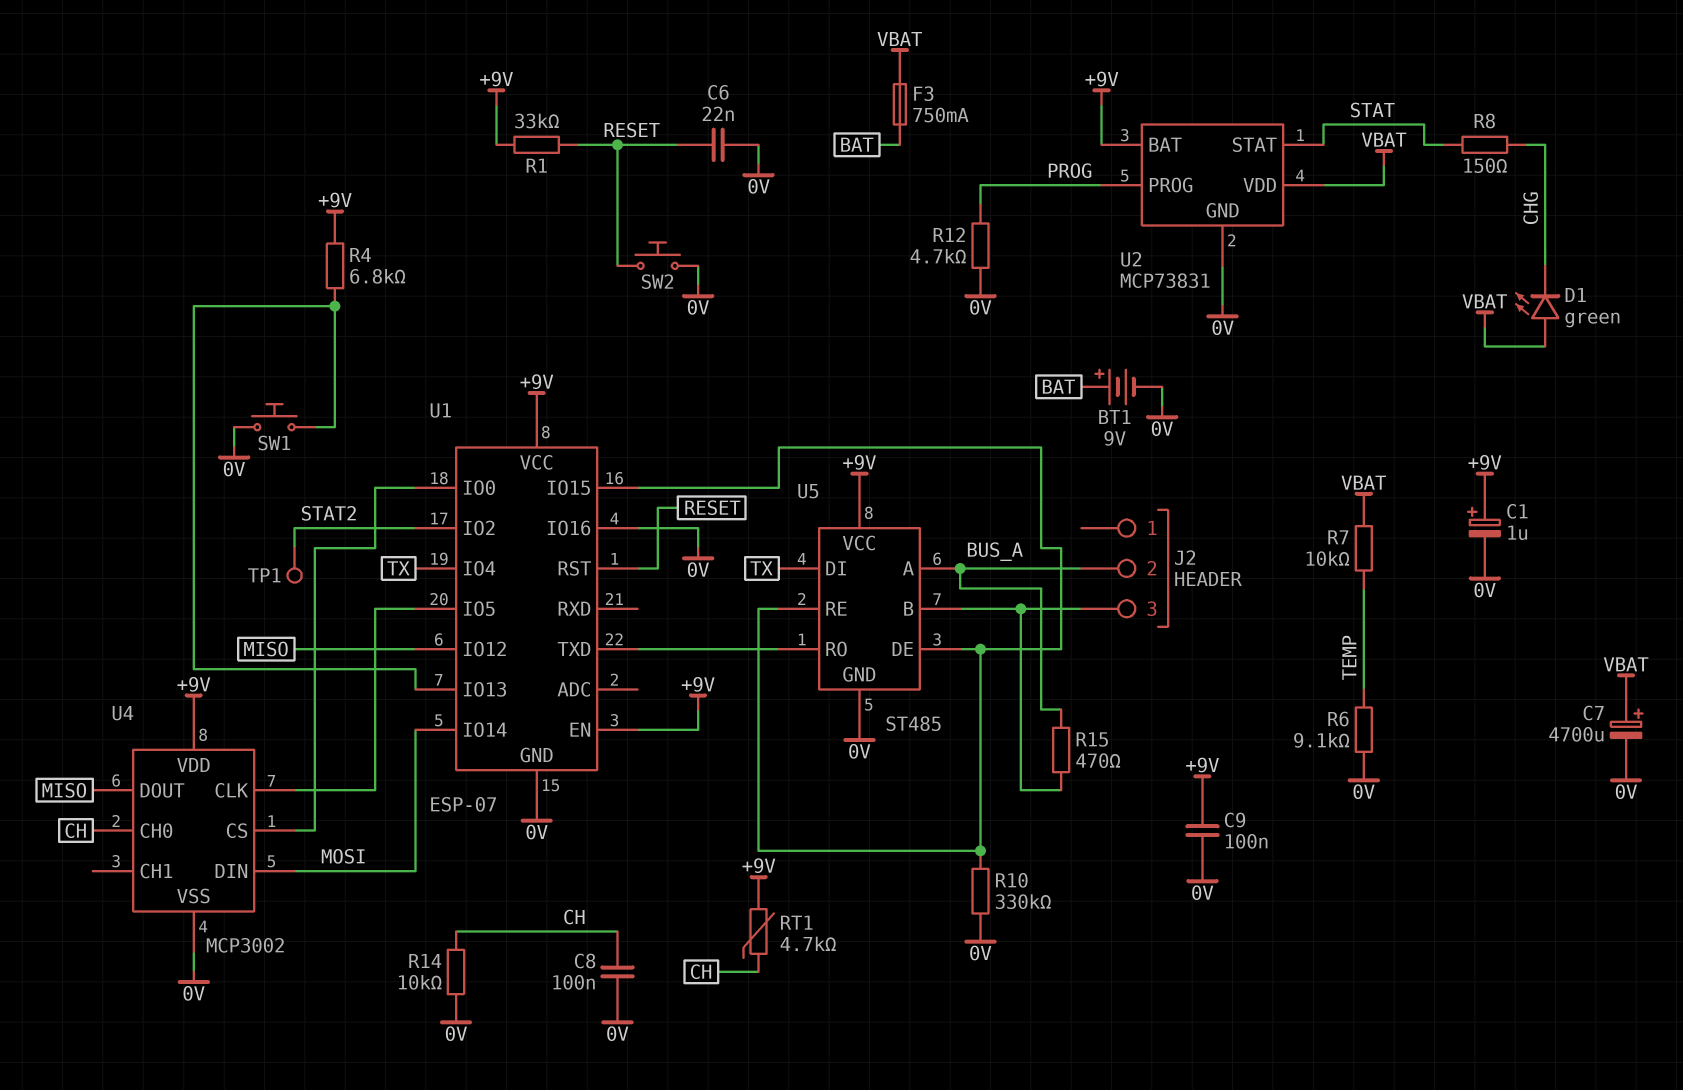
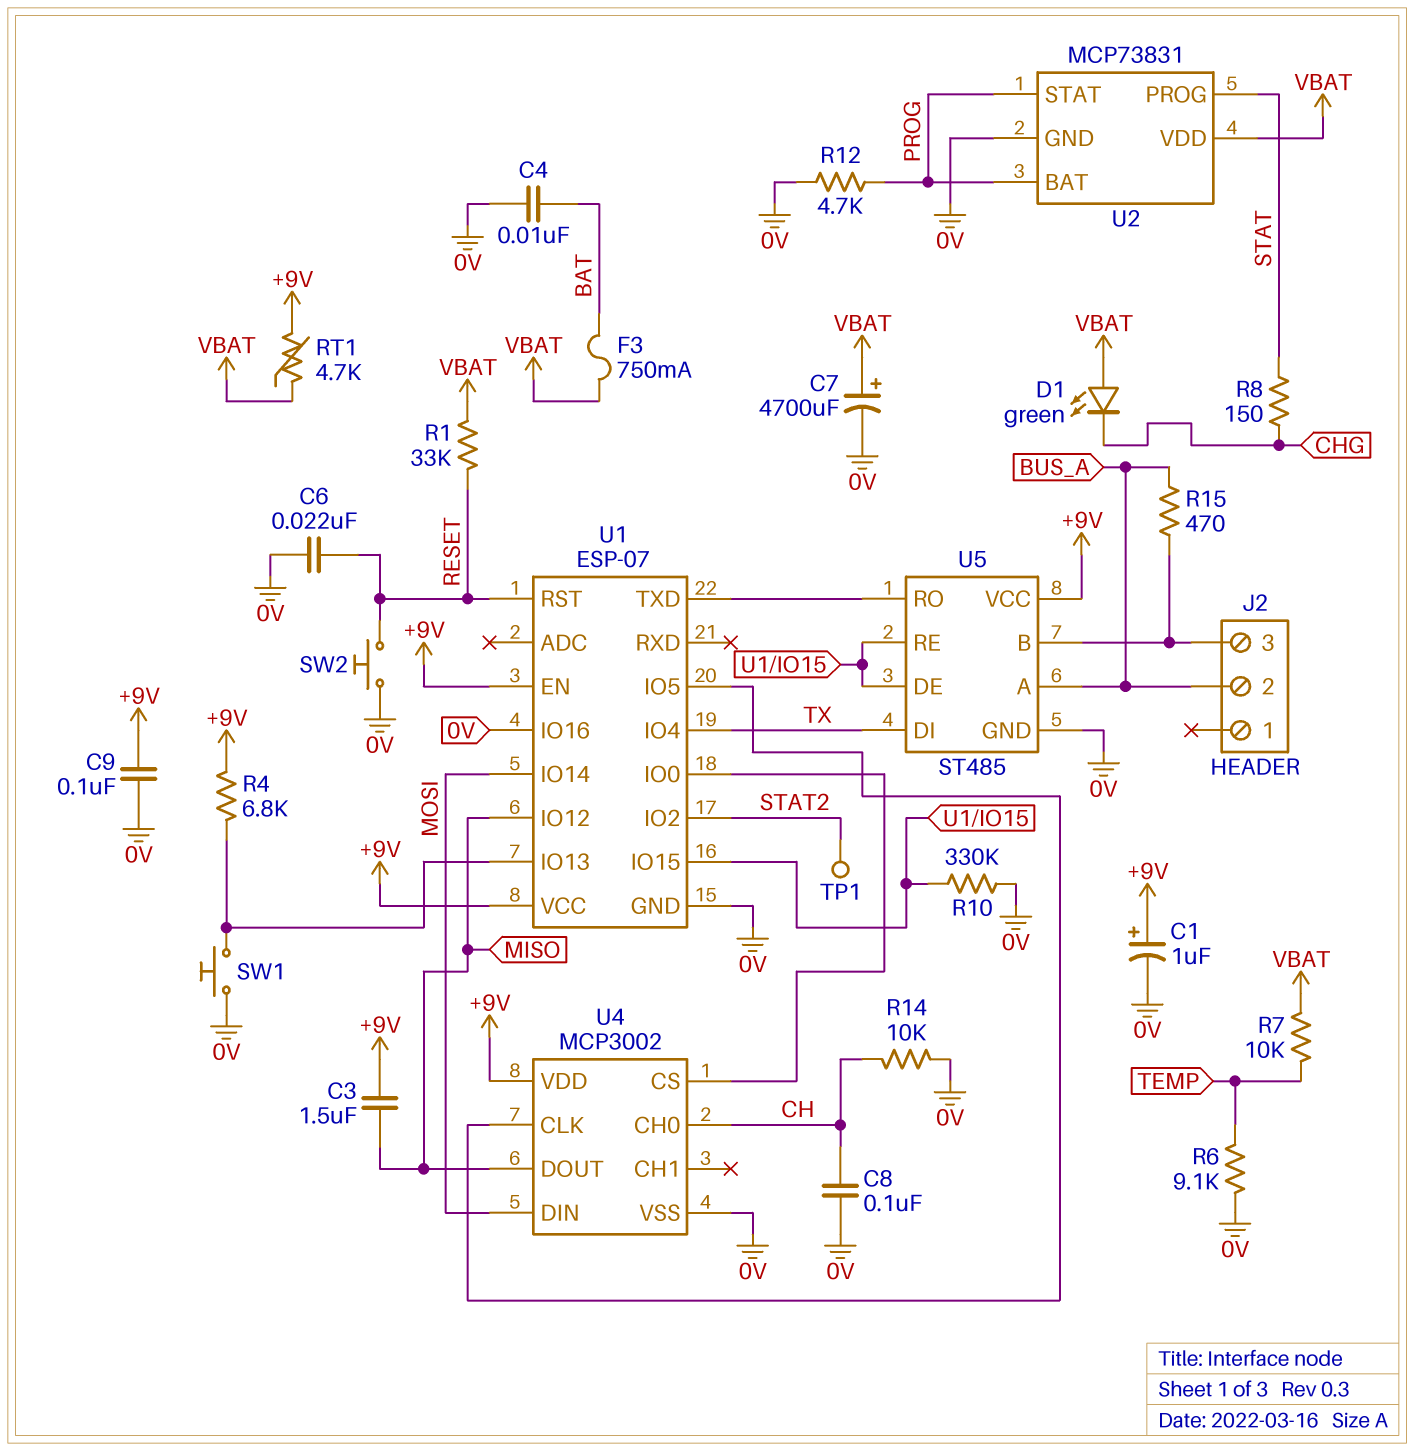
BT1: 9V (plus BAT, minus 0V) -> none
C3: none -> 1.5uF (+9V, MISO)
C4: none -> 10nF (0V, BAT)
R1: 33k (+9V, RESET) -> 33k (RESET, VBAT)
RT1: 4.7k (+9V, CH) -> 4.7k (+9V, VBAT)
U2 pin BAT: +9V -> PROG
U2 pin PROG: PROG -> STAT
U2 pin STAT: STAT -> PROG

